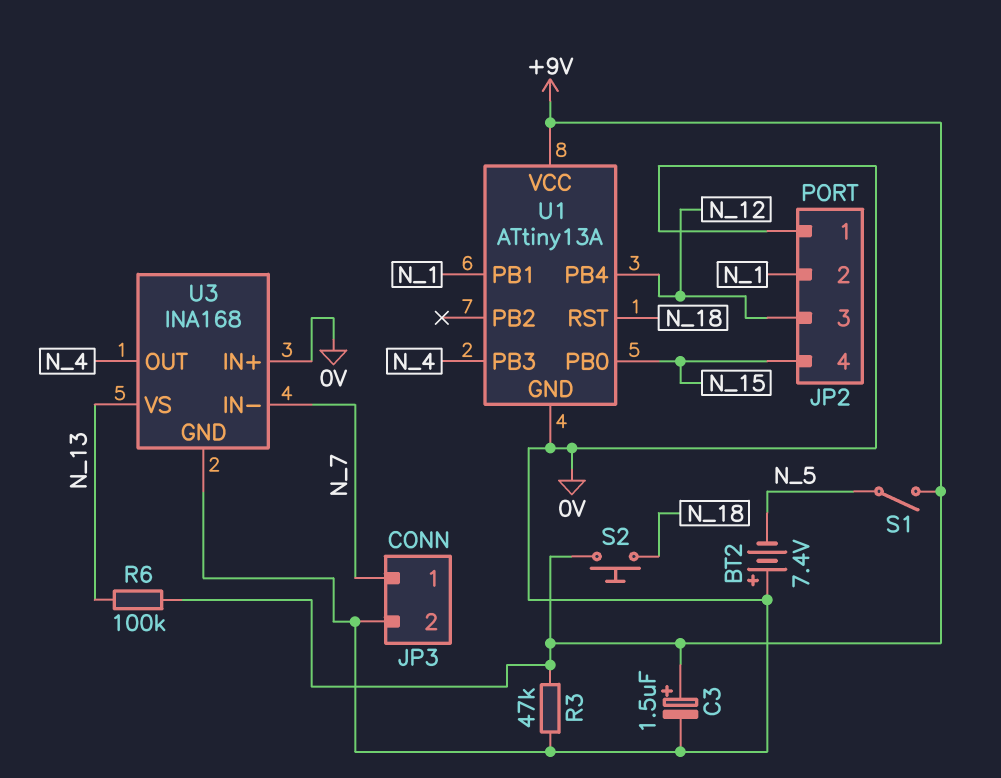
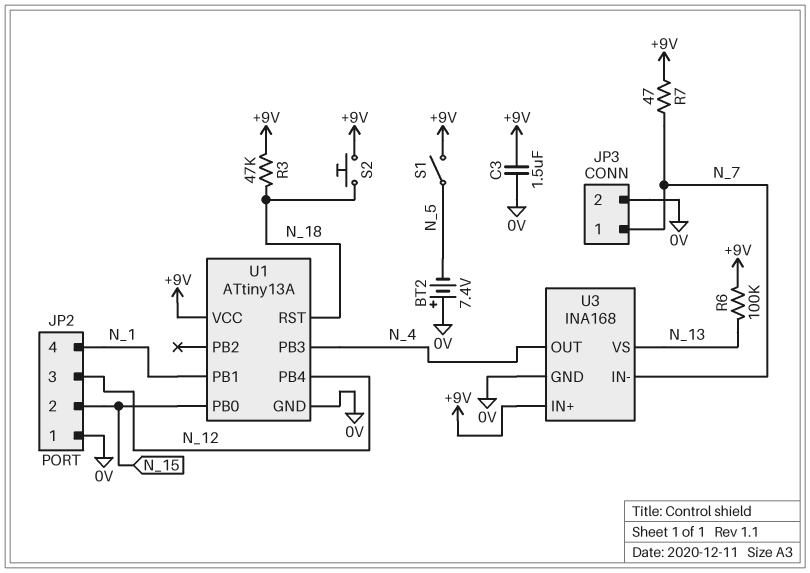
C3: 1.5uF (plus +9V, minus 0V) -> 1.5uF (+9V, 0V)
JP2 pin 2: N_1 -> N_15
JP2 pin 4: N_15 -> N_1
R3: 47k (+9V, 0V) -> 47k (+9V, N_18)
R7: none -> 47 (+9V, N_7)
U3 pin IN+: 0V -> +9V

